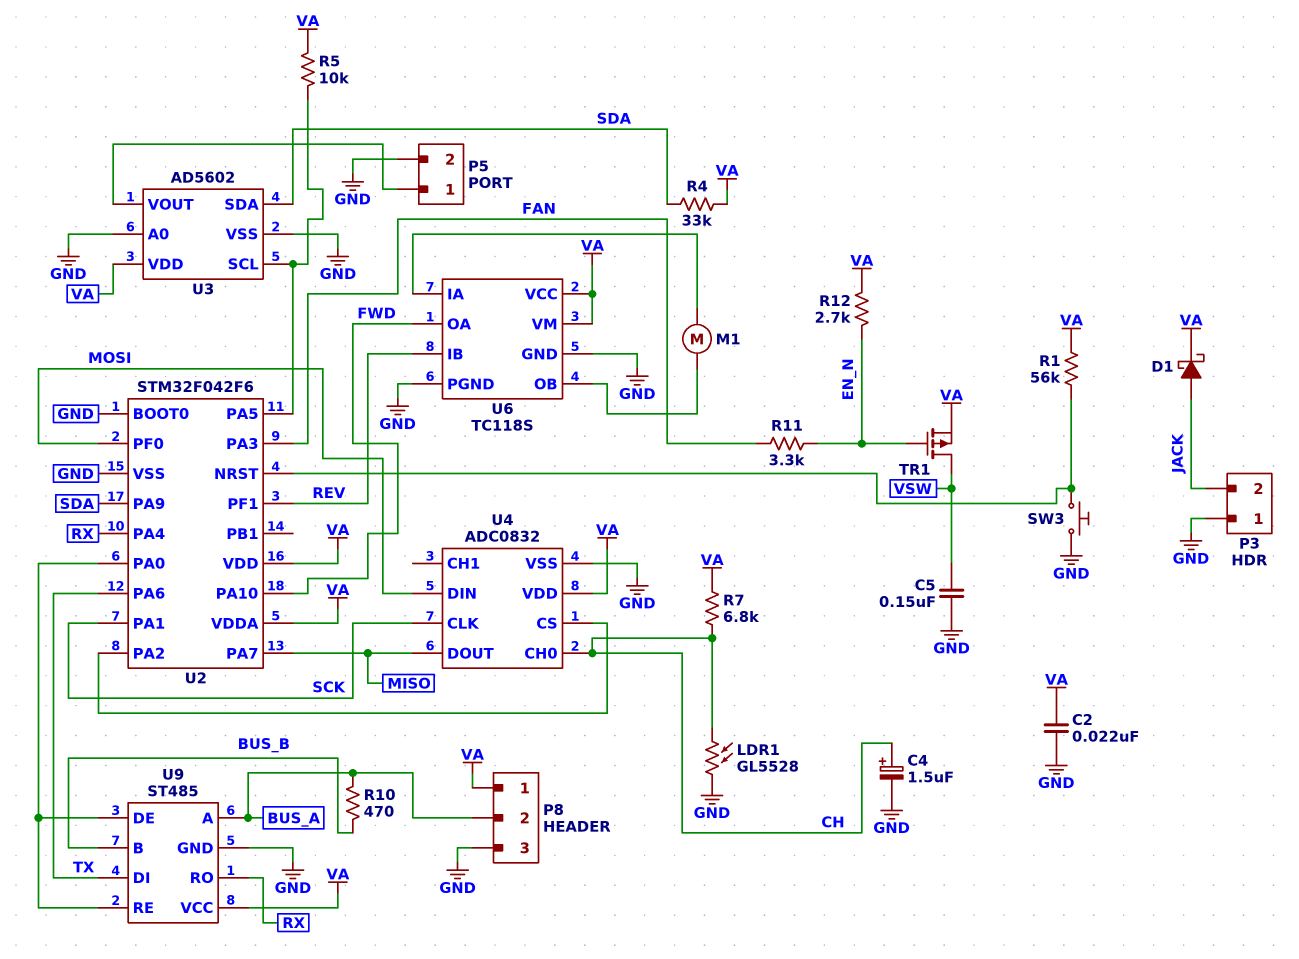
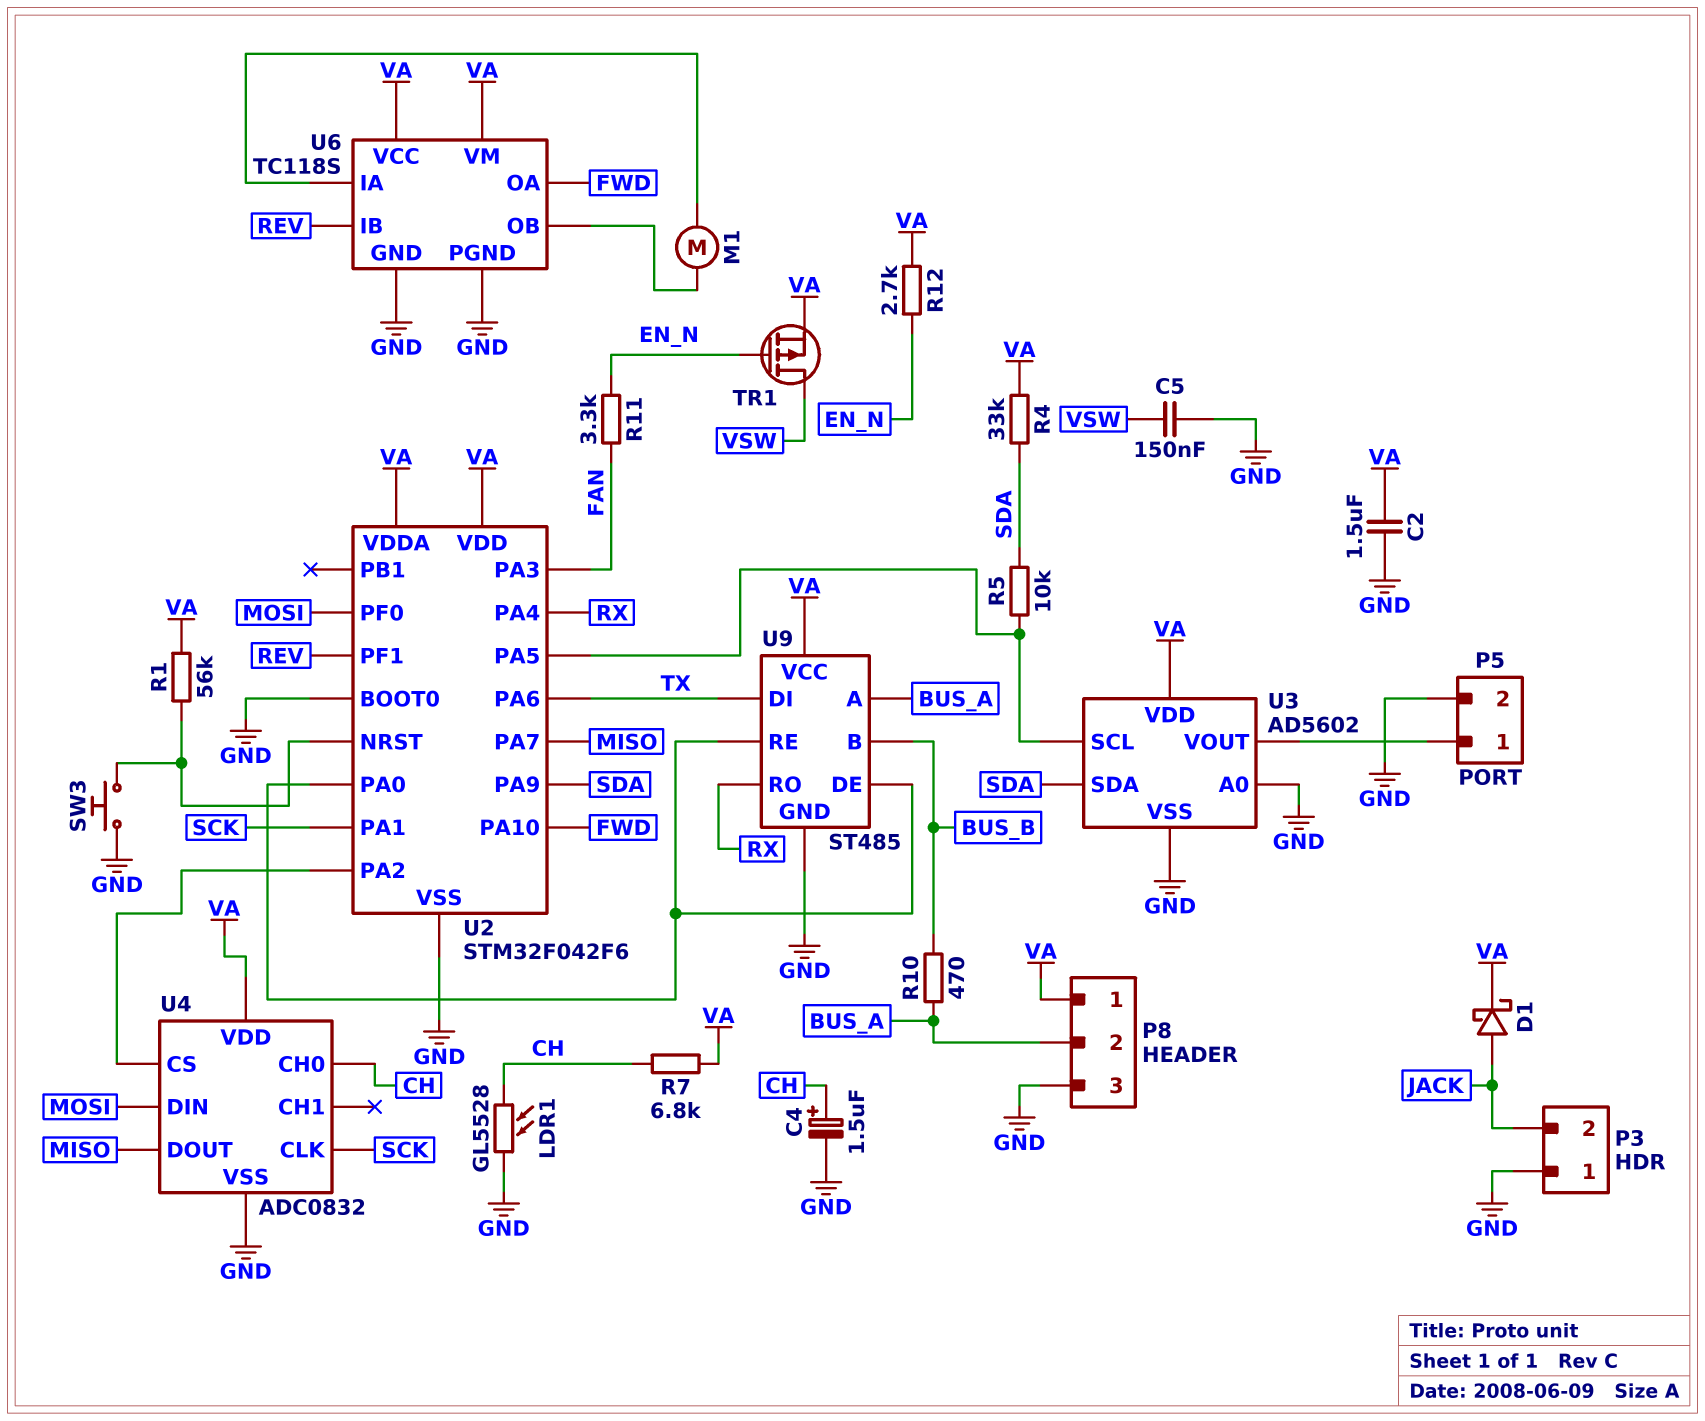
C2: 22nF (GND, VA) -> 1.5uF (GND, VA)
R5: 10k (U2/PA5, VA) -> 10k (SDA, U2/PA5)

